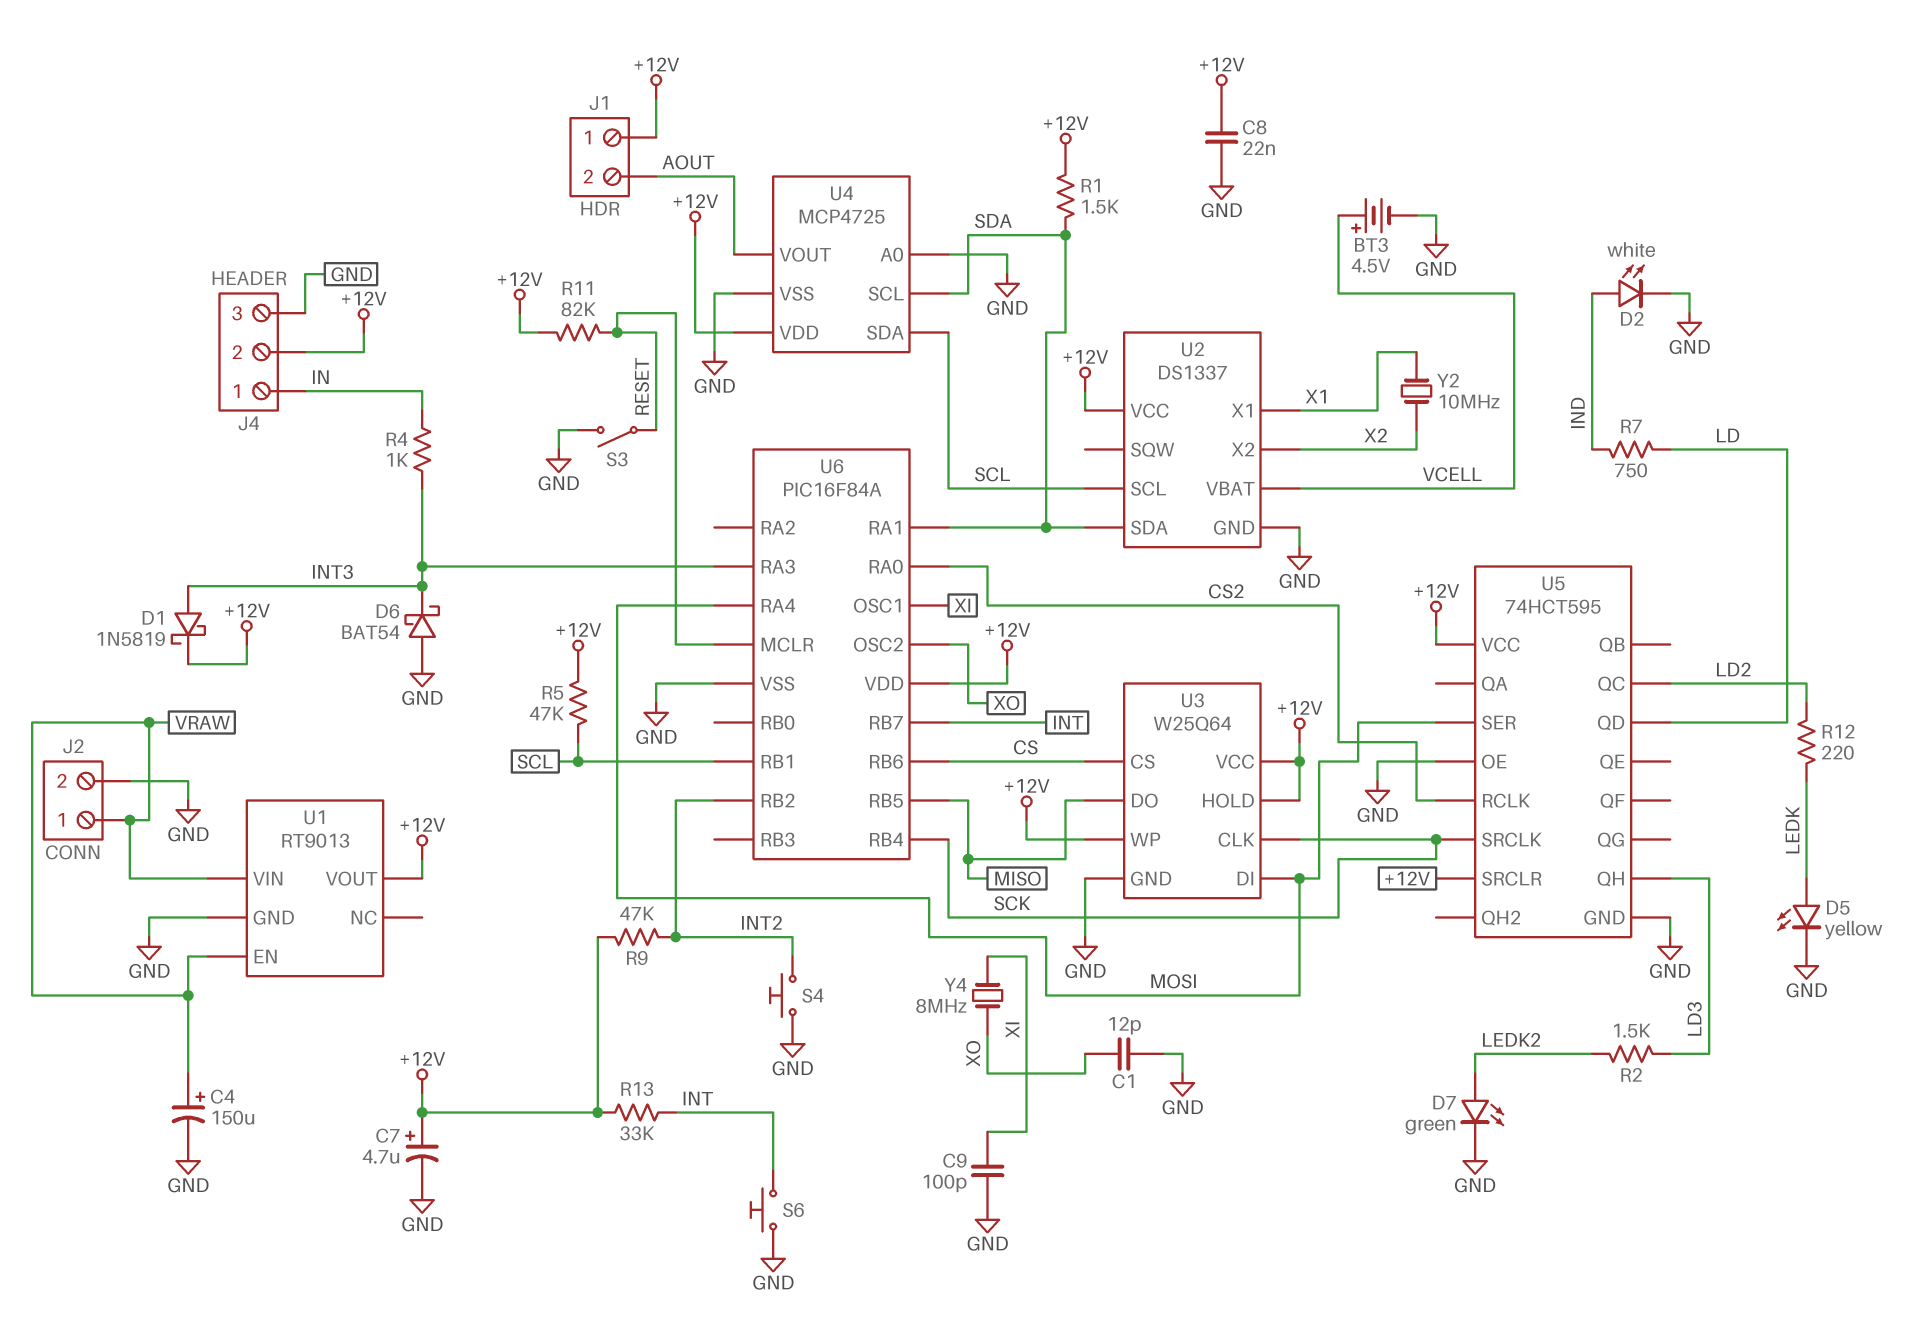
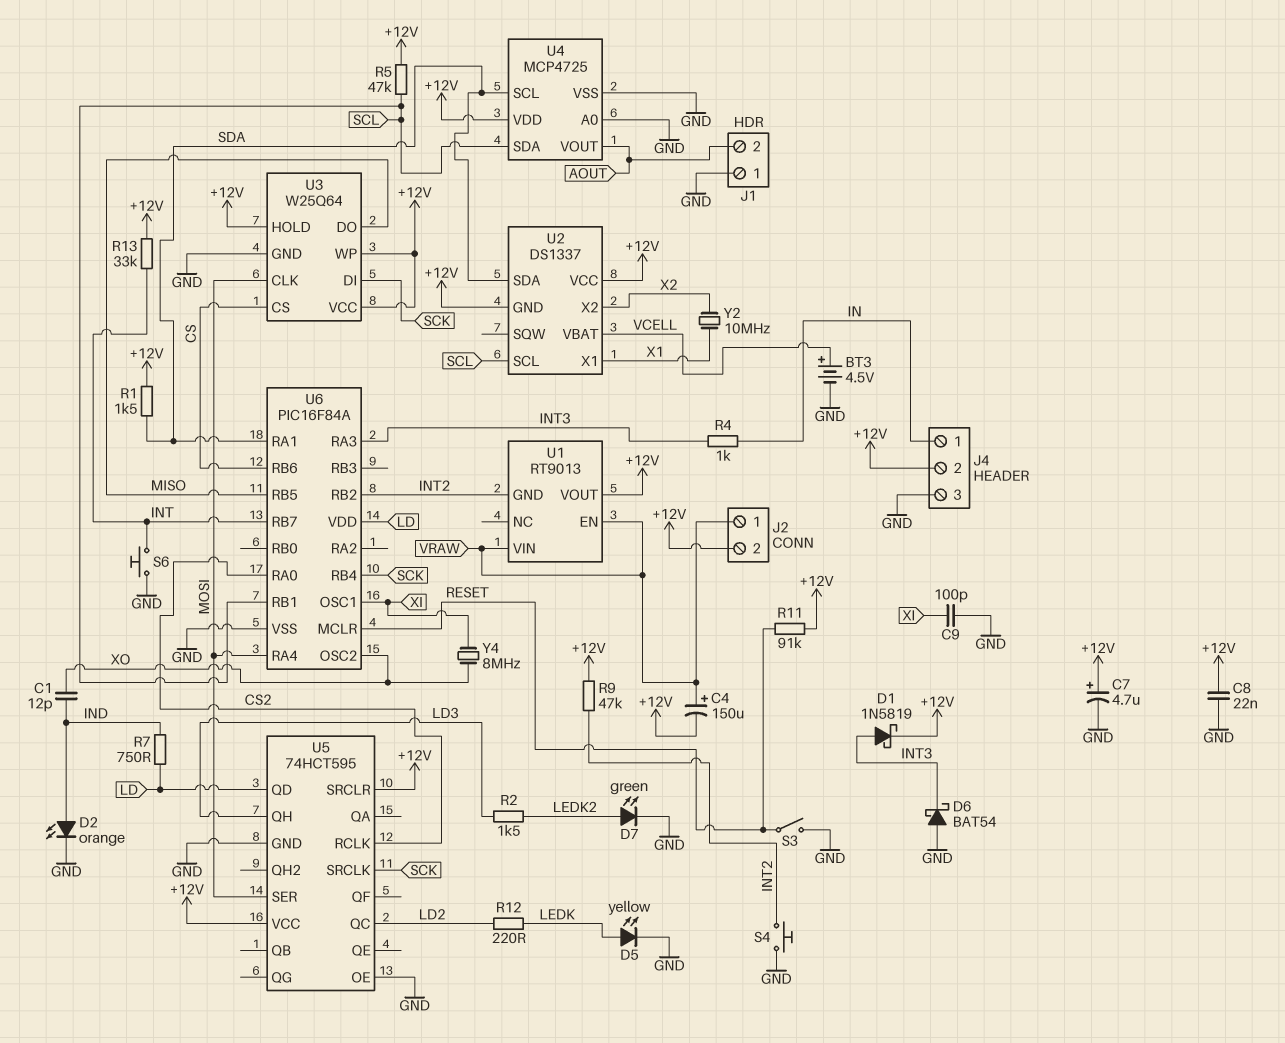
C1: 12pF (GND, XO) -> 12pF (IND, XO)
C4: 150uF (plus VRAW, minus GND) -> 150uF (plus VRAW, minus +12V)
D2: LED white (A IND, K GND) -> LED orange (A IND, K GND)
J1 pin 1: +12V -> GND
J2 pin 2: GND -> +12V
R11: 82k (+12V, RESET) -> 91k (+12V, RESET)
U1 pin GND: GND -> INT2
U2 pin GND: GND -> +12V
U3 pin CLK: SCK -> MOSI
U3 pin DI: MOSI -> SCK
U6 pin VDD: +12V -> LD

